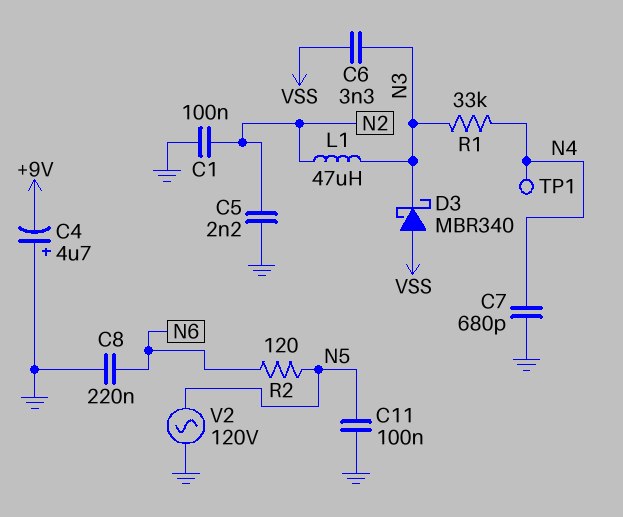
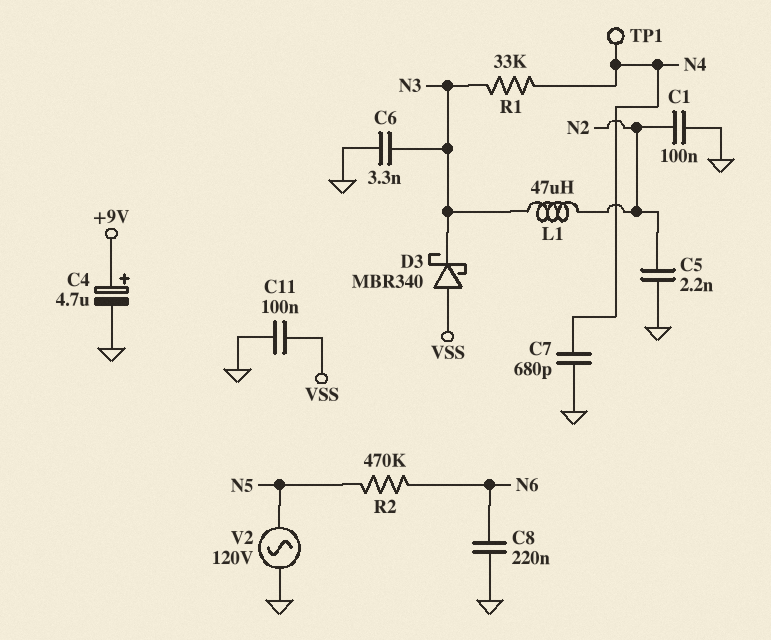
C4: 4.7uF (plus GND, minus +9V) -> 4.7uF (plus +9V, minus GND)
C6: 3.3nF (N3, VSS) -> 3.3nF (GND, N3)
C11: 100nF (GND, N5) -> 100nF (GND, VSS)
R2: 120 (N5, N6) -> 470k (N5, N6)

